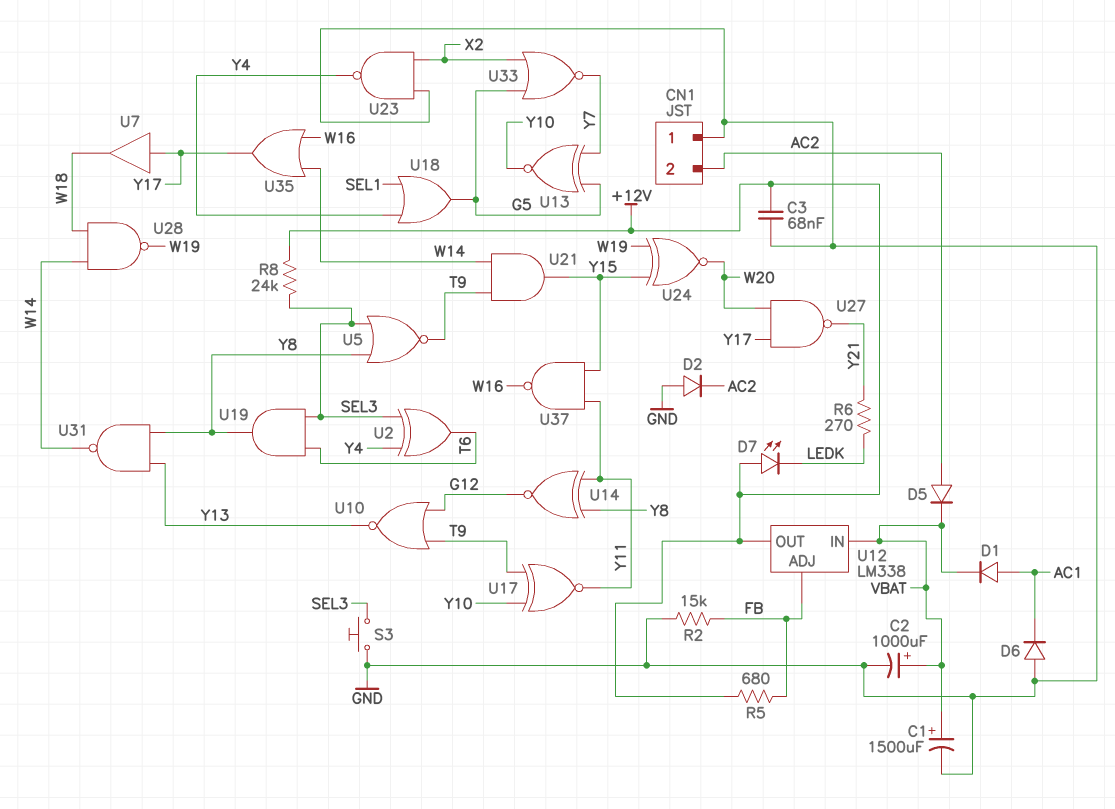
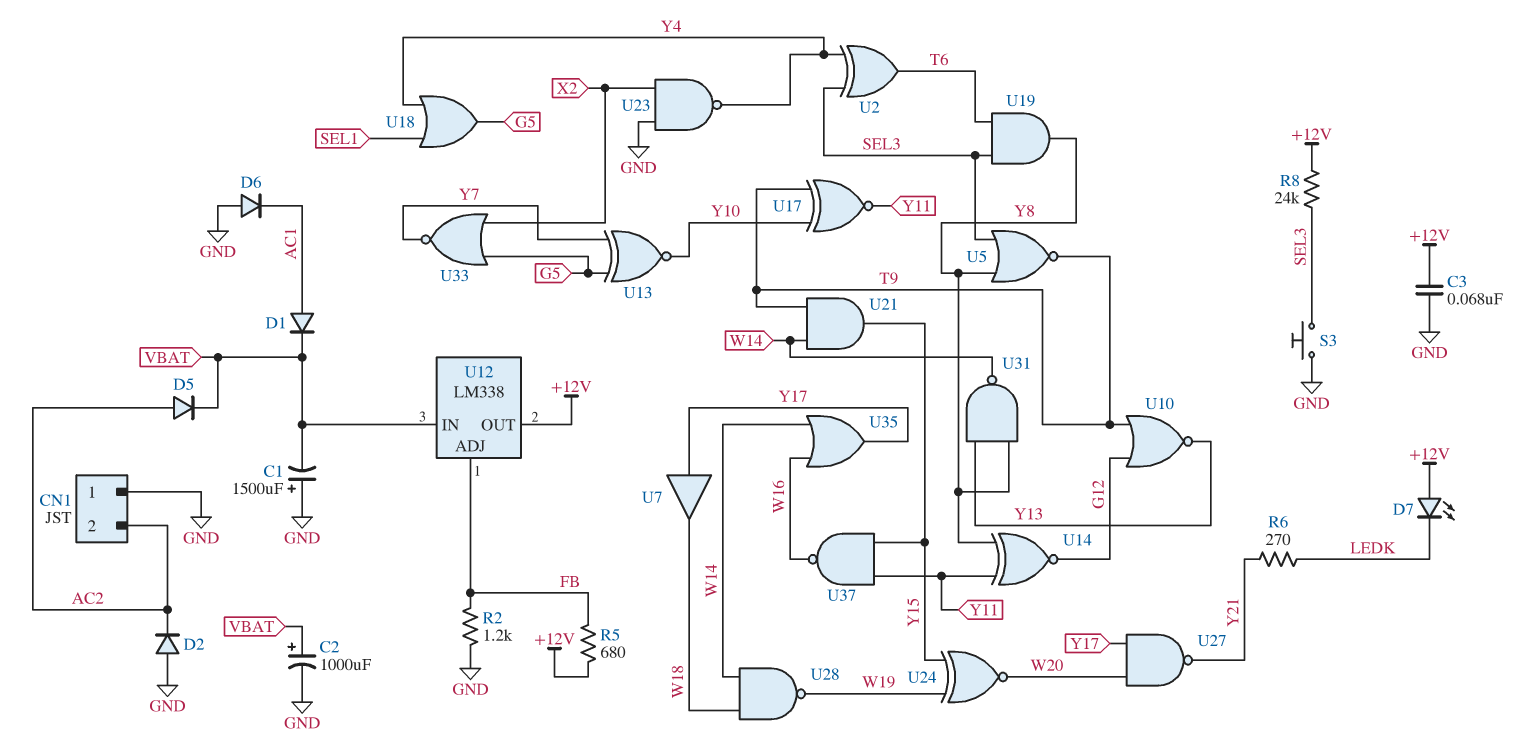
C1: 1500uF (plus VBAT, minus GND) -> 1500uF (plus GND, minus VBAT)
R2: 15k (FB, GND) -> 1.2k (FB, GND)

